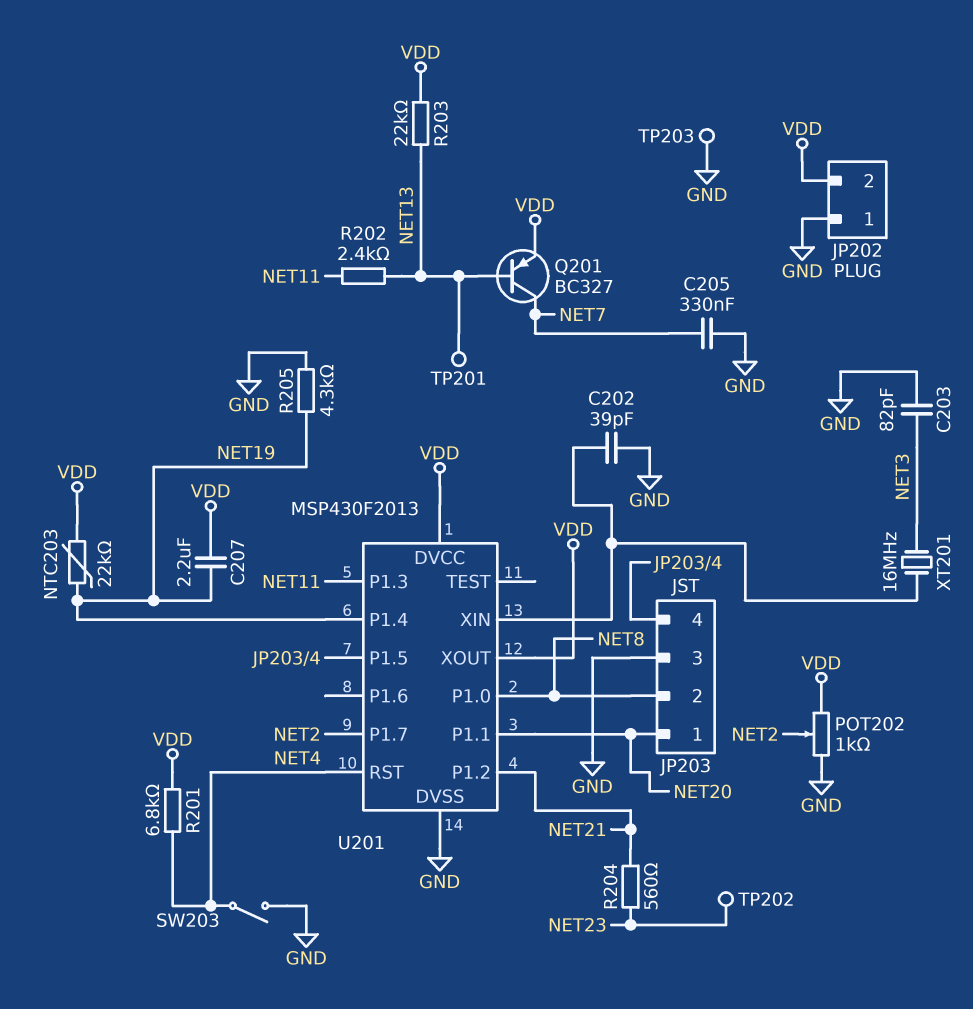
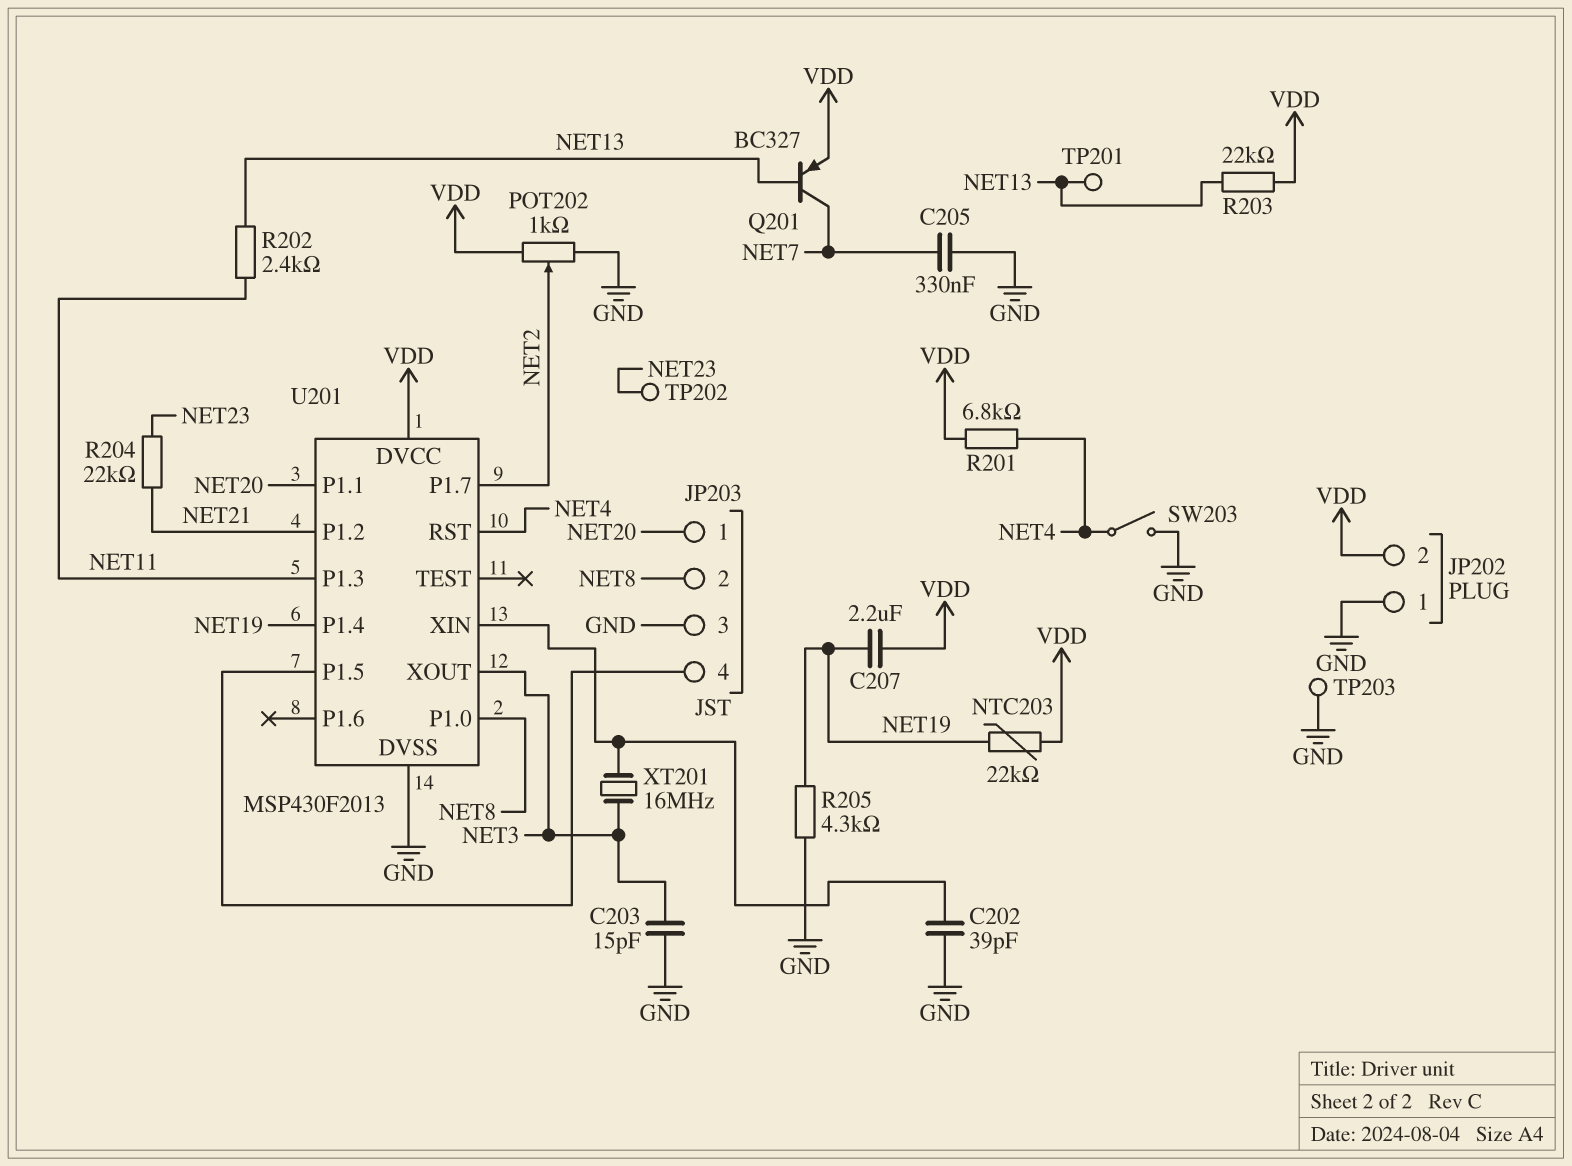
C203: 82pF (GND, NET3) -> 15pF (GND, NET3)
R204: 560 (NET21, NET23) -> 22k (NET21, NET23)
U201 pin XOUT: VDD -> NET3

